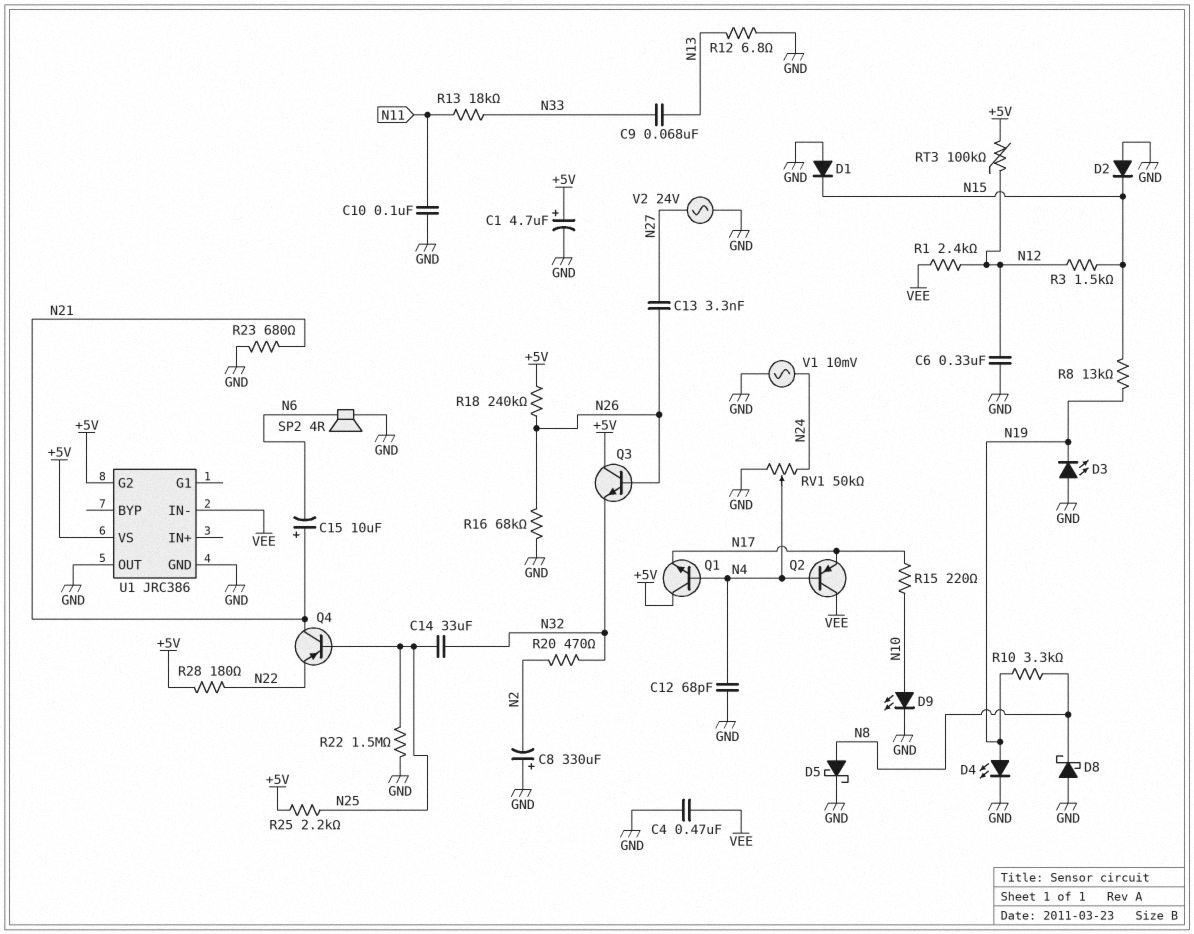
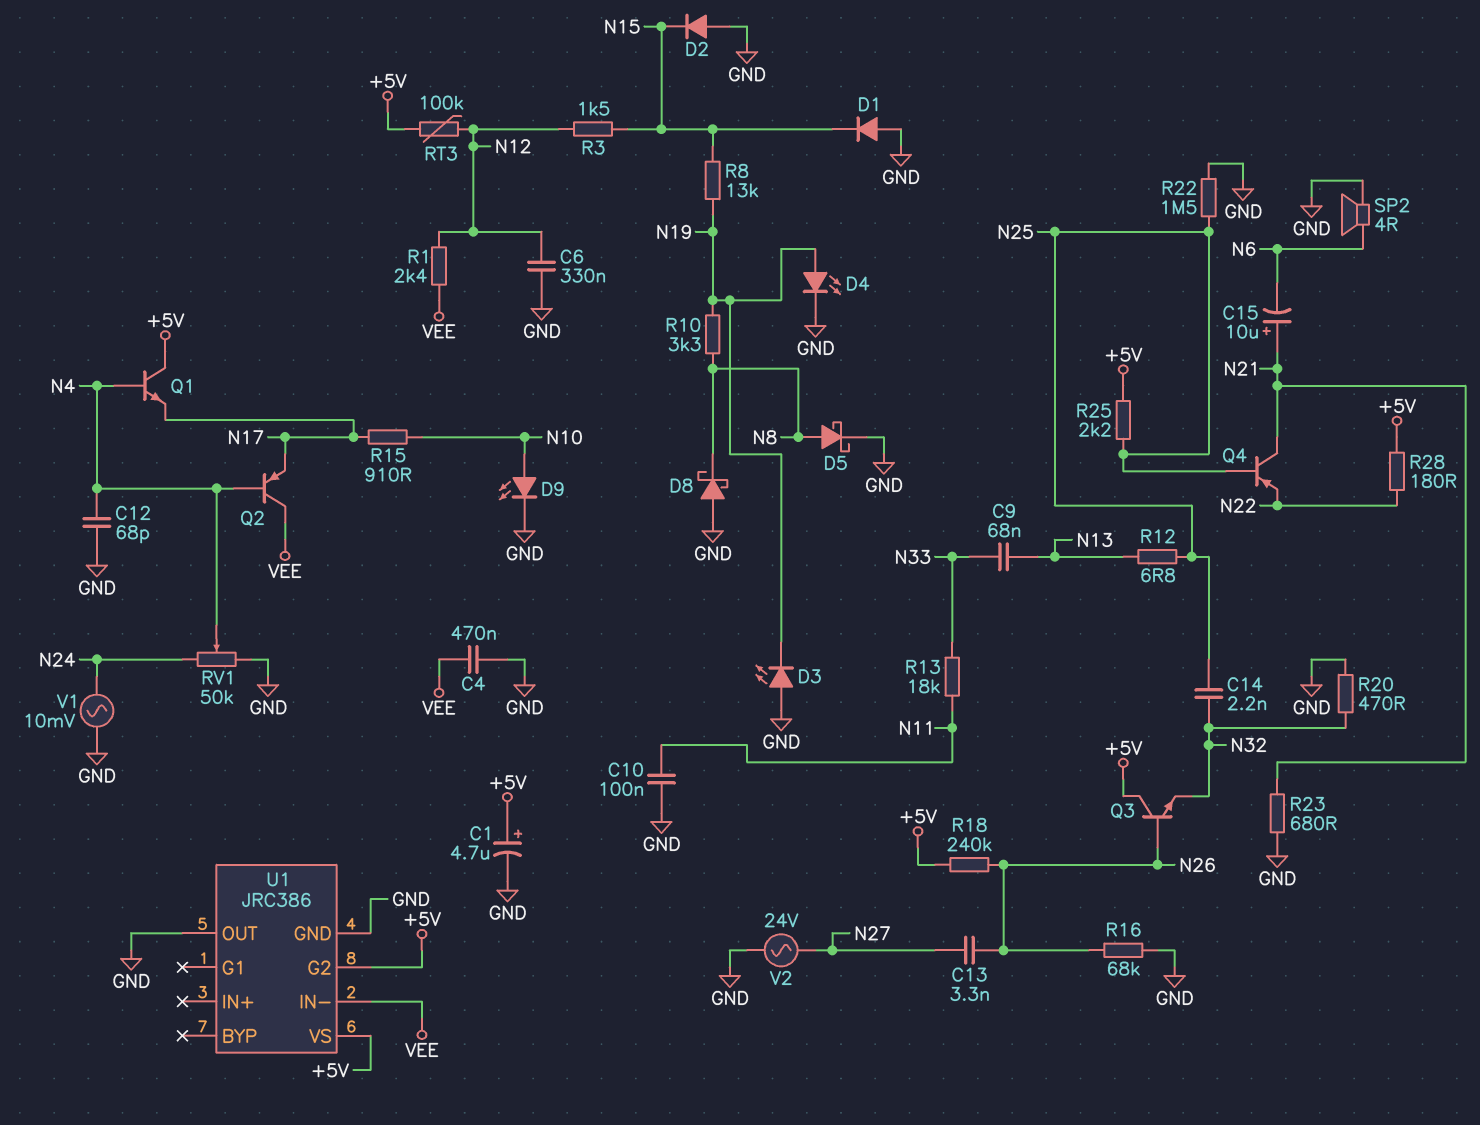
C8: 330uF (plus GND, minus N2) -> none
C14: 33uF (N25, N32) -> 2.2nF (N25, N32)
R12: 6.8 (GND, N13) -> 6.8 (N13, N25)
R15: 220 (N10, N17) -> 910 (N10, N17)
R20: 470 (N2, N32) -> 470 (GND, N32)

